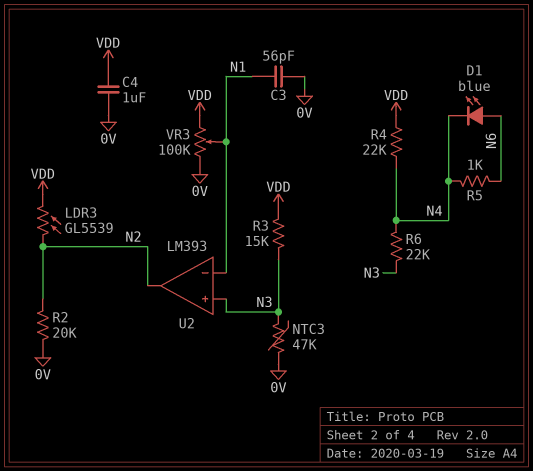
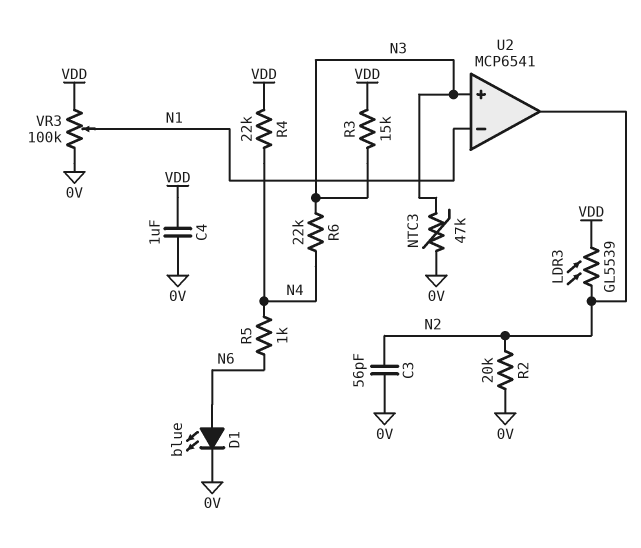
C3: 56pF (0V, N1) -> 56pF (0V, N2)
D1: LED blue (A N6, K N4) -> LED blue (A N6, K 0V)
U2: LM393 -> MCP6541

